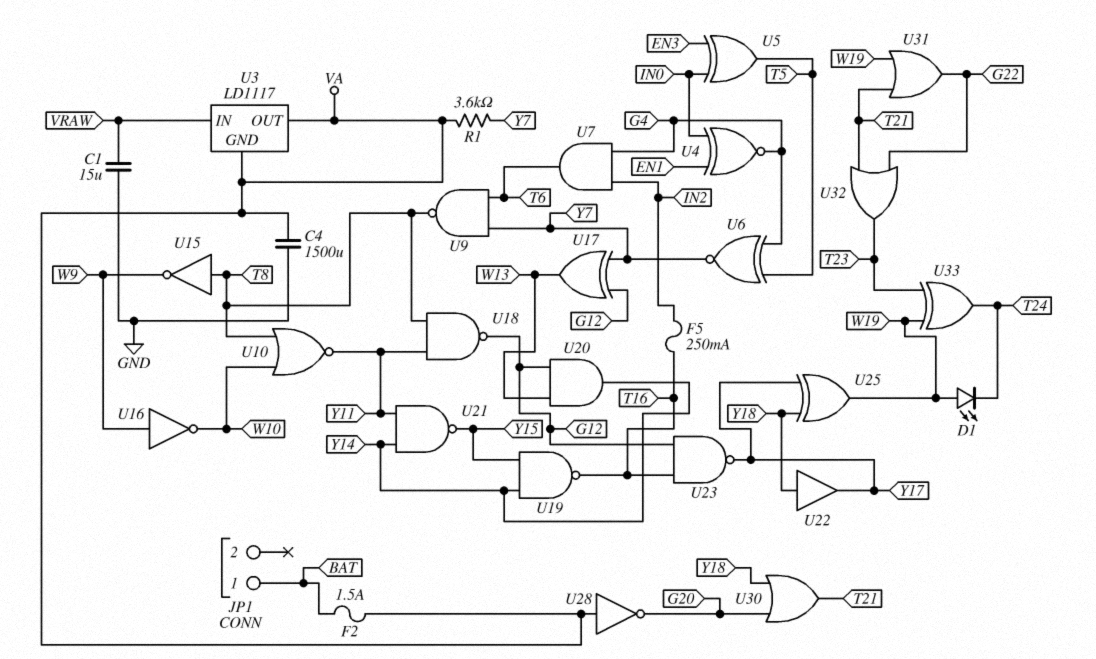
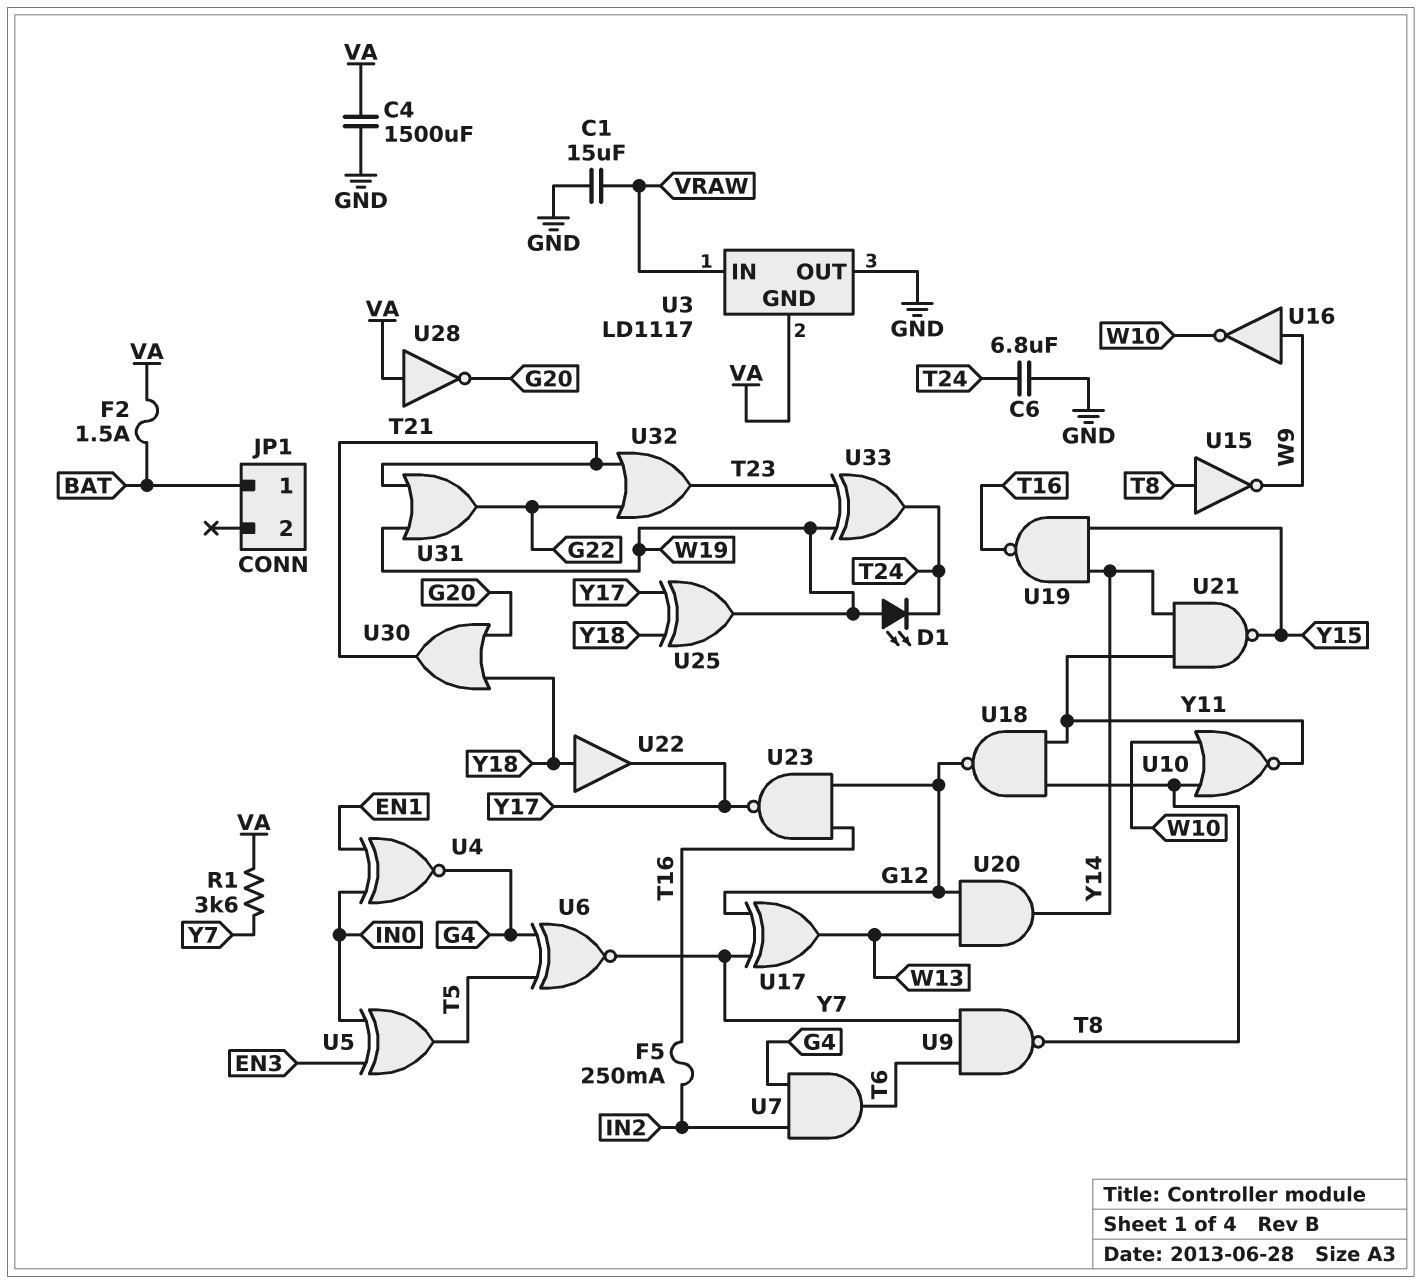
C6: none -> 6.8uF (GND, T24)
U3 pin OUT: VA -> GND

